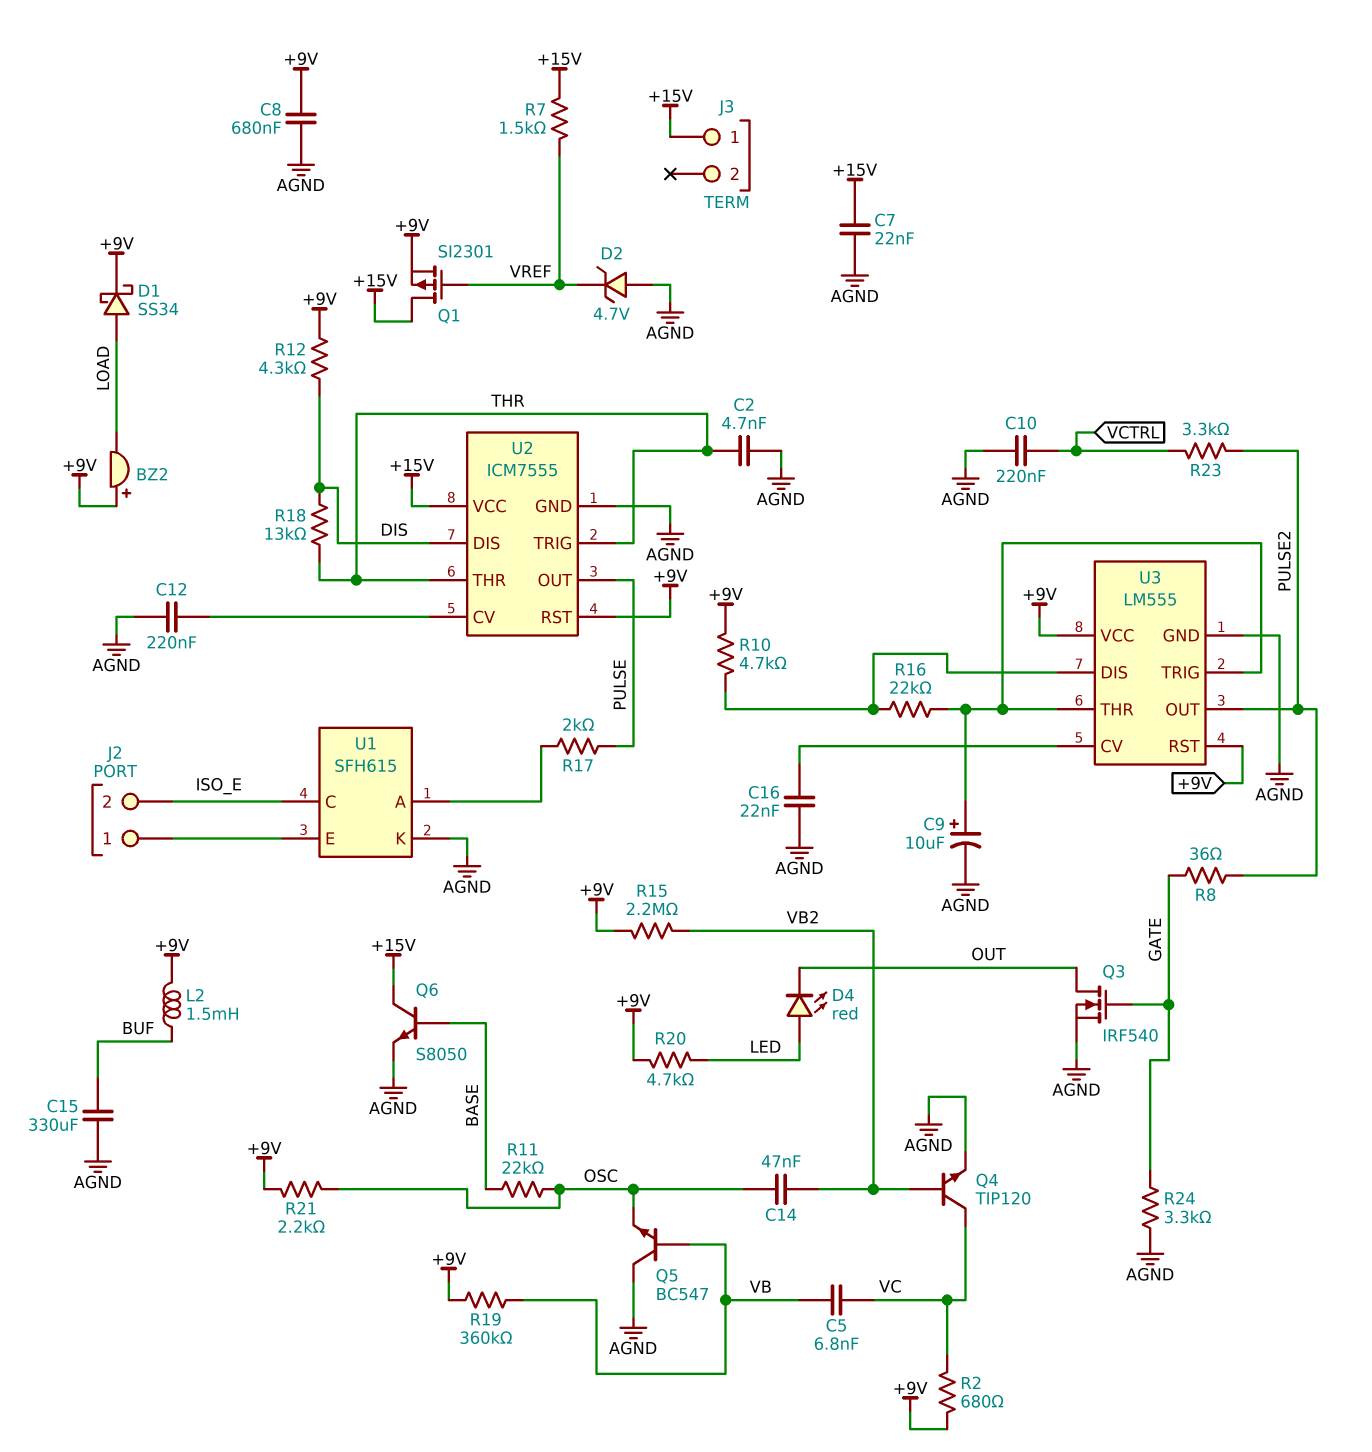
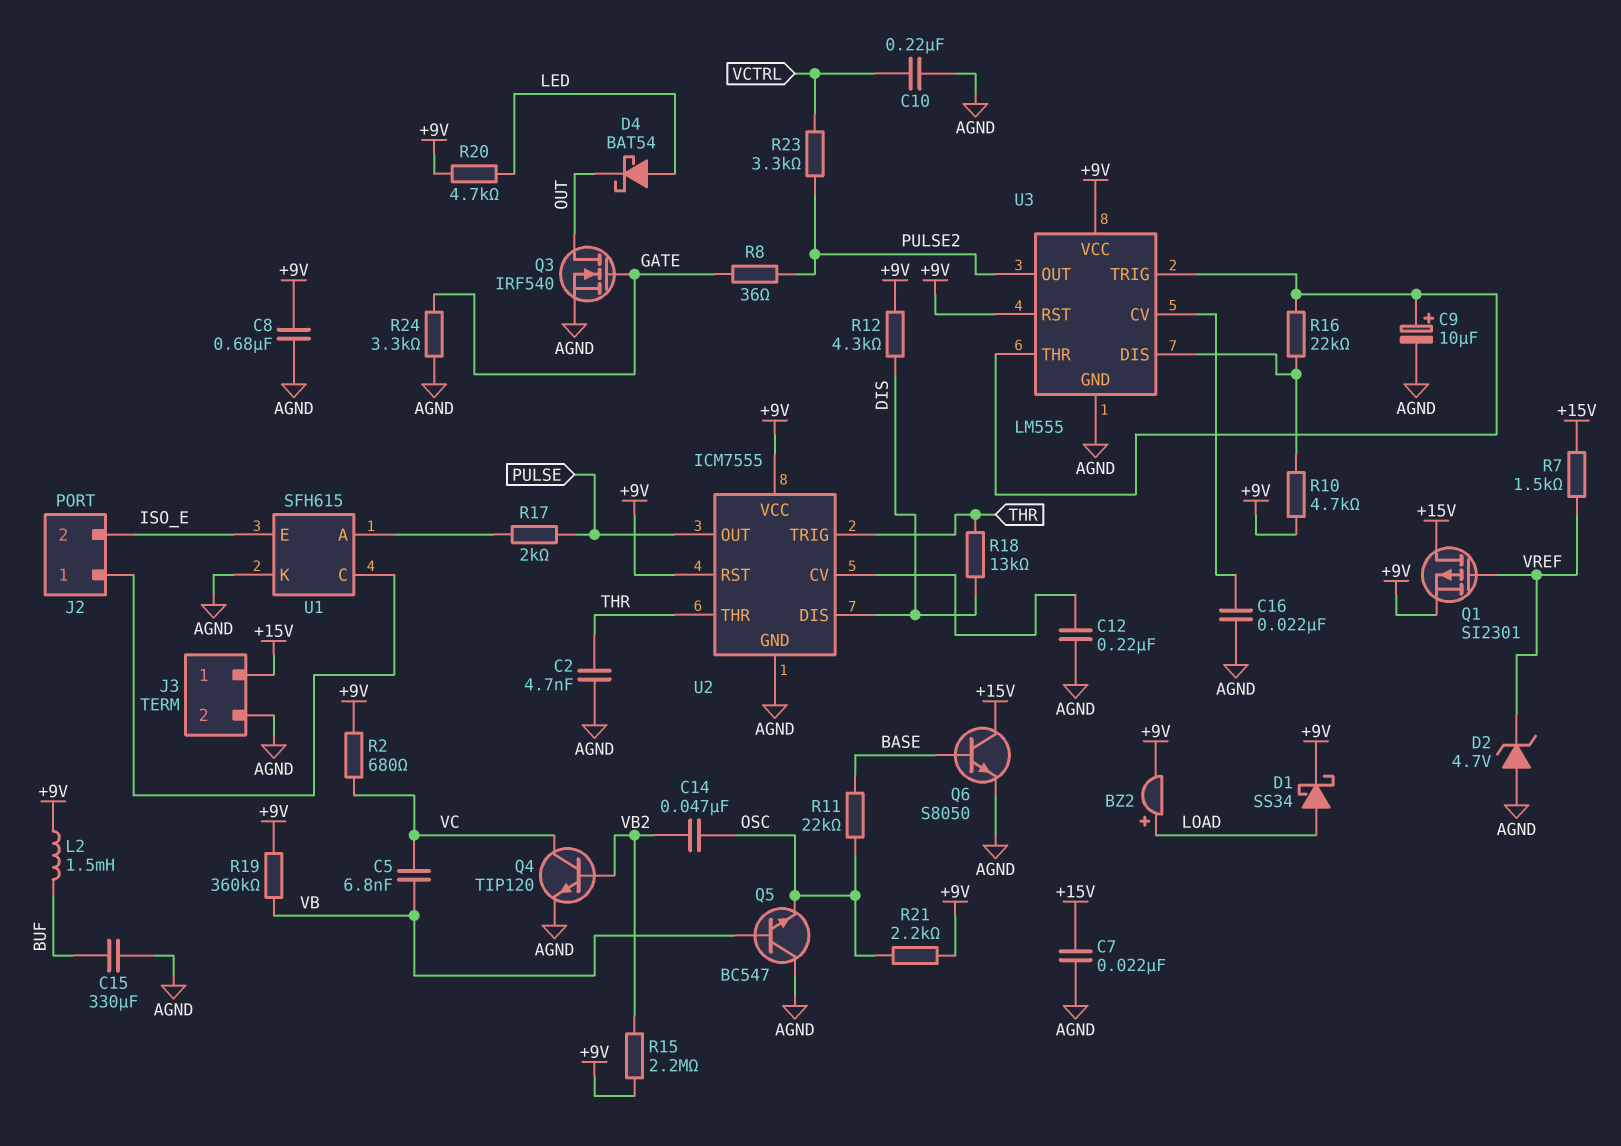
BZ2: buzzer (plus +9V, minus LOAD) -> buzzer (plus LOAD, minus +9V)
D4: LED red (A LED, K OUT) -> schottky BAT54 (A LED, K OUT)
J3 pin 2: none -> AGND
U1 pin C: ISO_E -> J2/1
U1 pin E: J2/1 -> ISO_E
U2 pin VCC: +15V -> +9V

